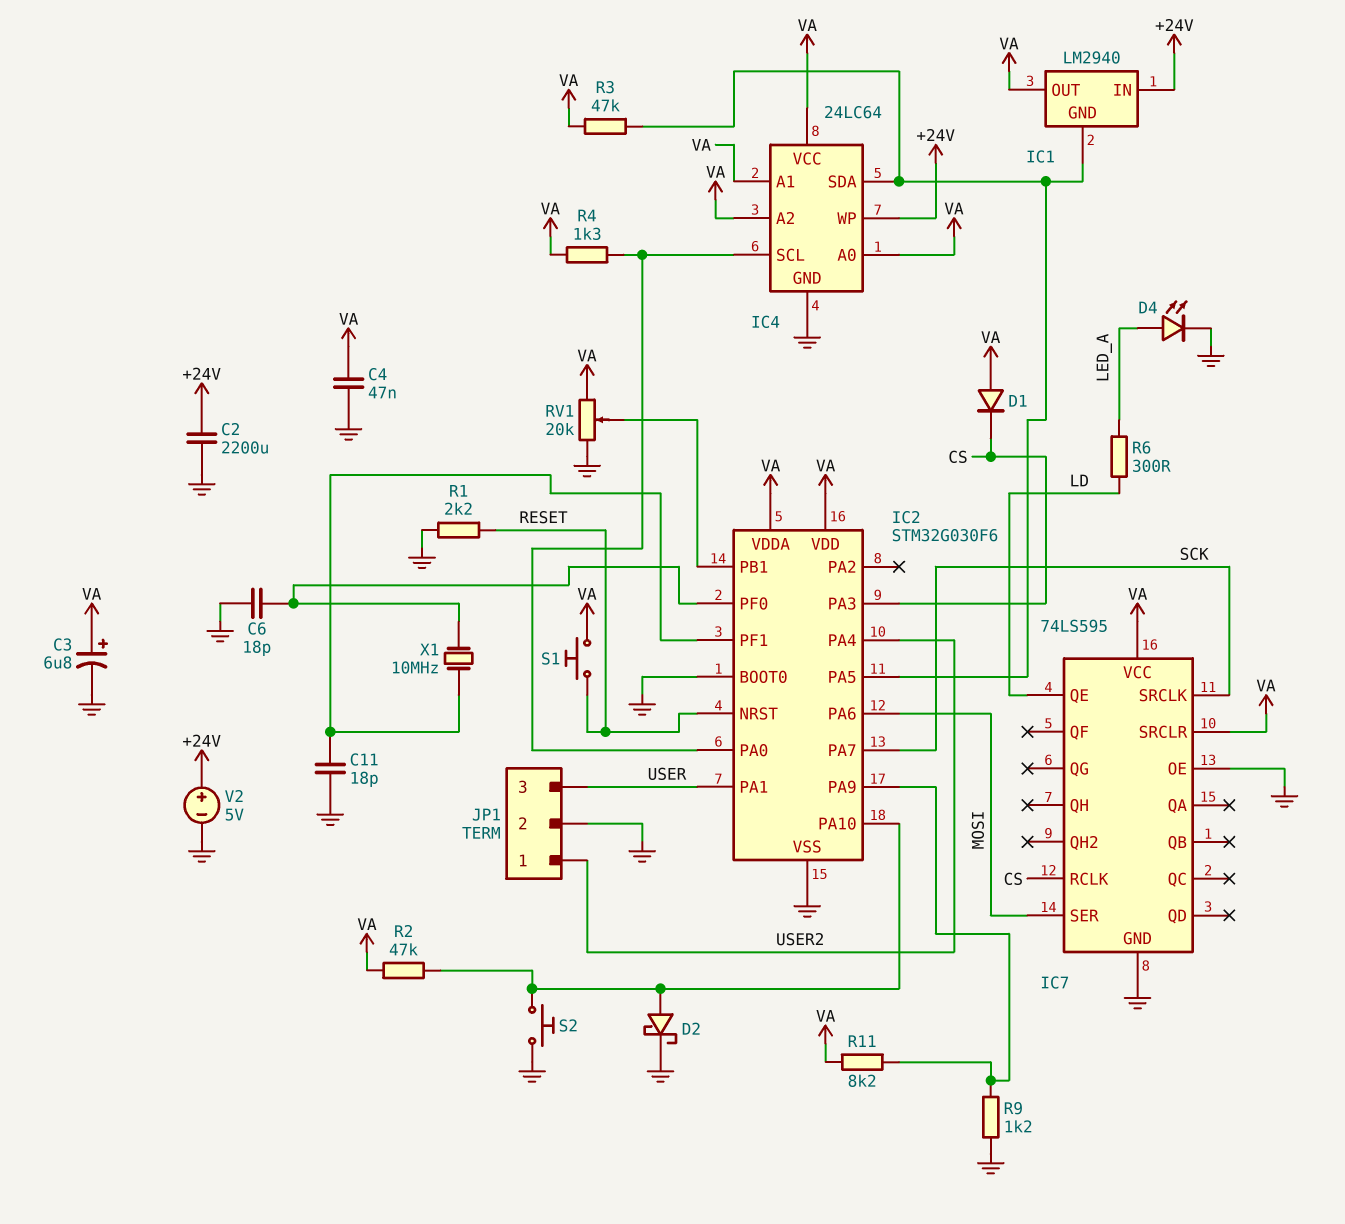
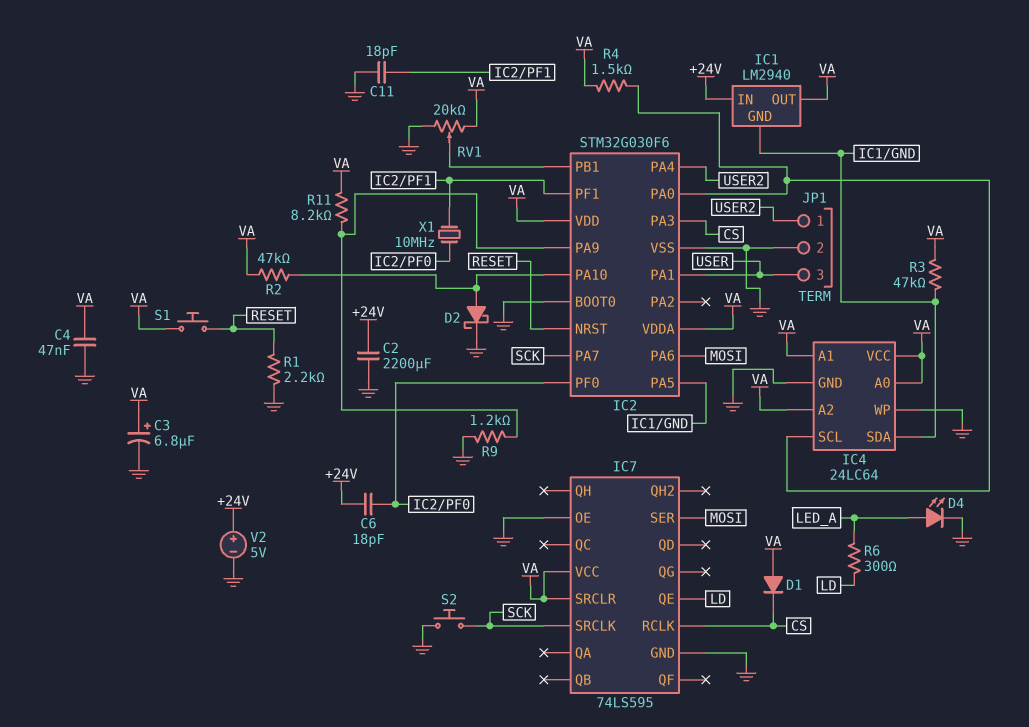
C6: 18pF (GND, IC2/PF0) -> 18pF (+24V, IC2/PF0)
IC4 pin WP: +24V -> GND
R4: 1.3k (IC2/PA0, VA) -> 1.5k (IC2/PA0, VA)
S2: button (GND, IC2/PA10) -> button (GND, SCK)

